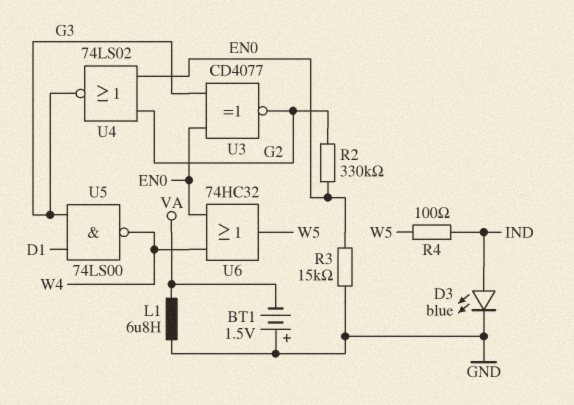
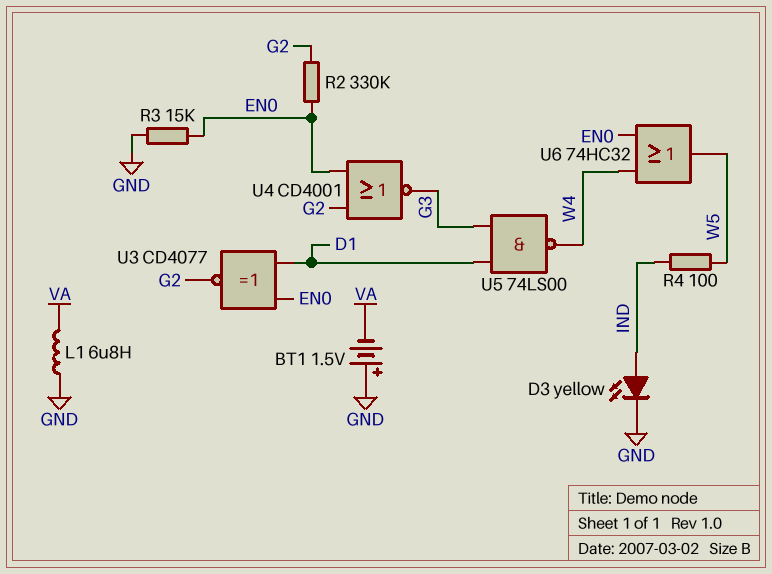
D3: LED blue (A IND, K GND) -> LED yellow (A IND, K GND)
U3: XNOR CD4077 (in EN0, in G3, out G2) -> XNOR CD4077 (in D1, in EN0, out G2)
U4: NOR 74LS02 (in EN0, in G2, out G3) -> NOR CD4001 (in EN0, in G2, out G3)

